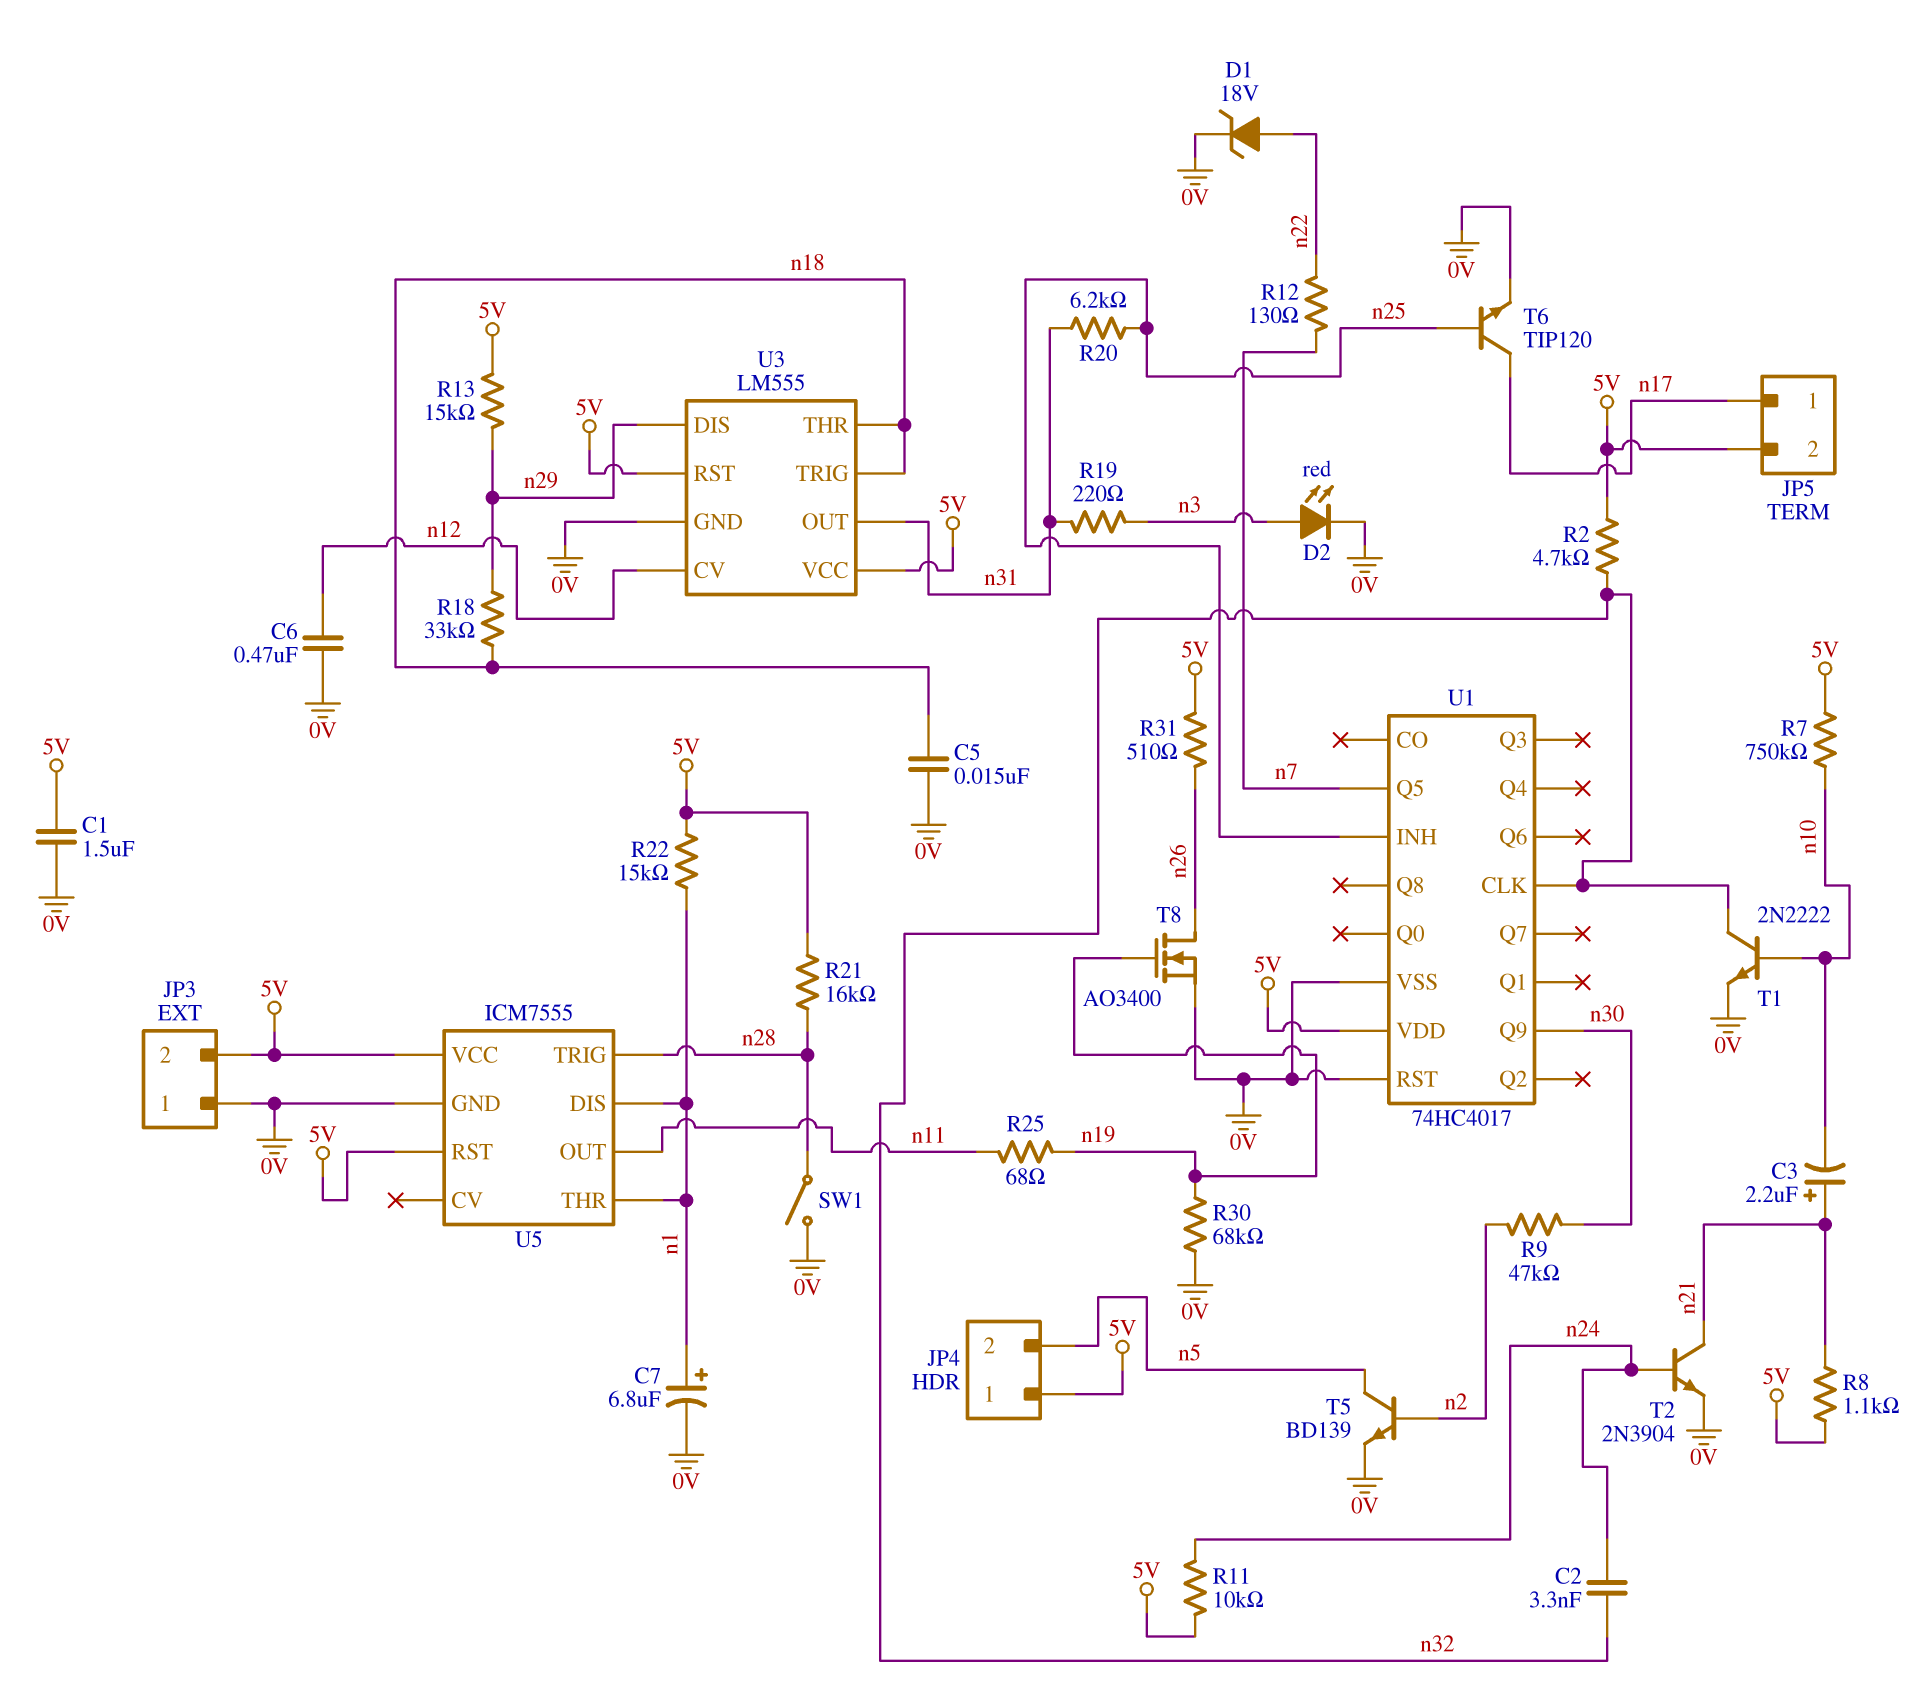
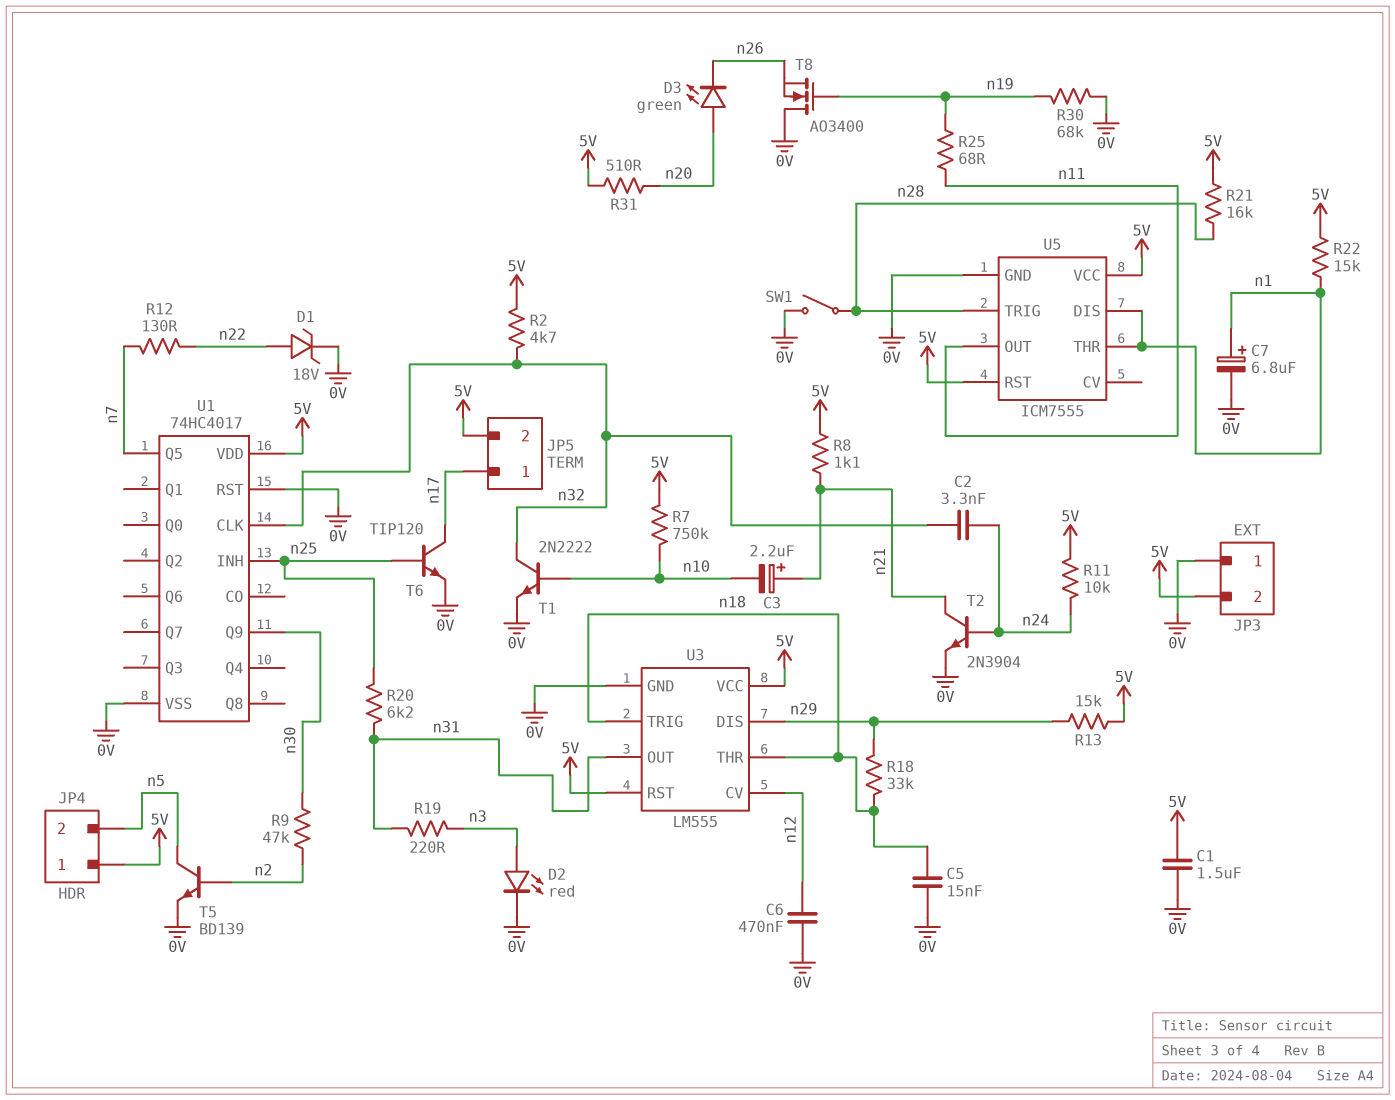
D3: none -> LED green (A n20, K n26)
R31: 510 (5V, n26) -> 510 (5V, n20)
T8: NMOS AO3400 (G n19, D n26, S 0V) -> NMOS AO3400 (G n19, D 0V, S n26)

